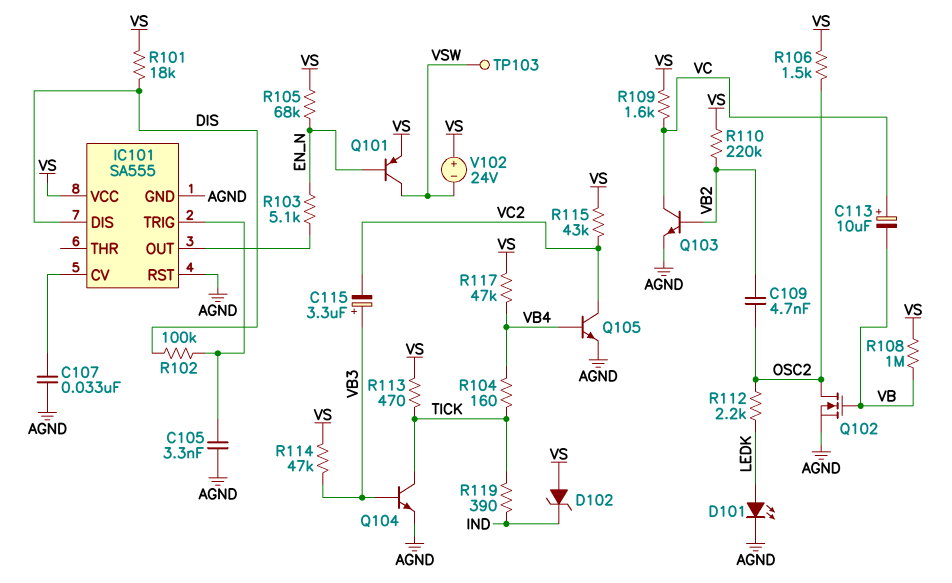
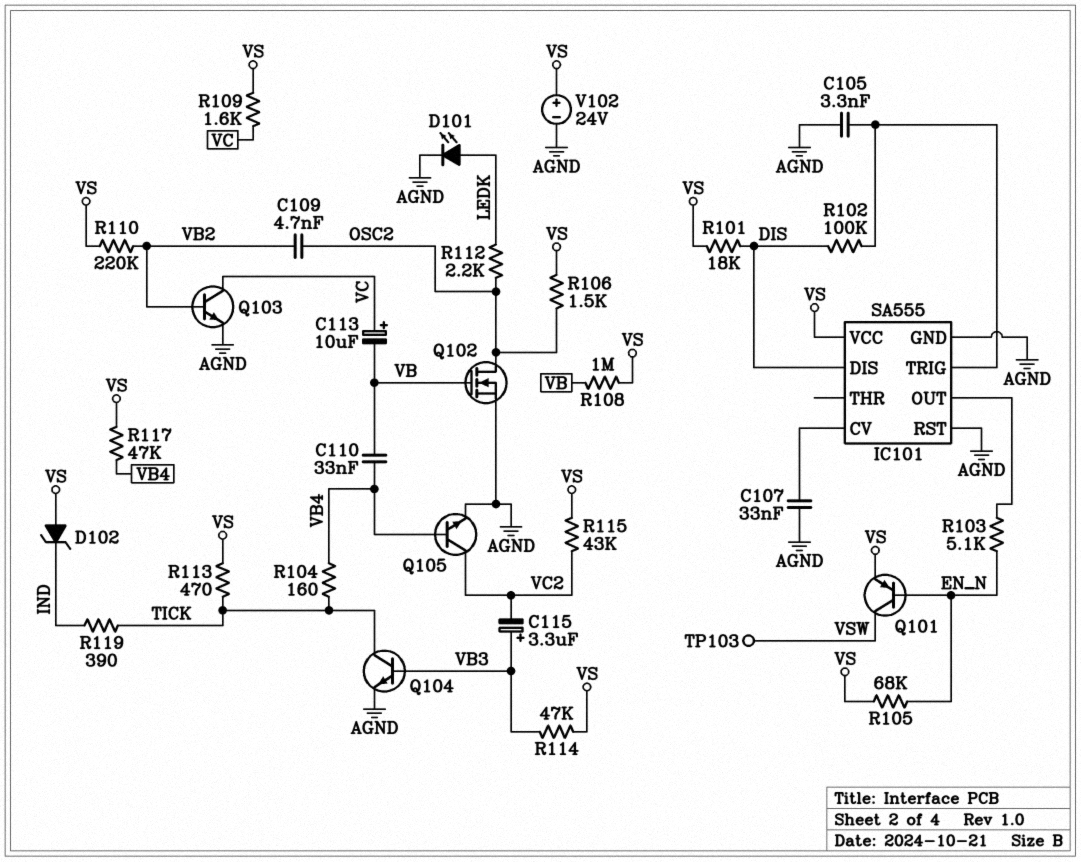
C110: none -> 33nF (VB, VB4)
V102: 24V (plus VS, minus VSW) -> 24V (plus VS, minus AGND)

